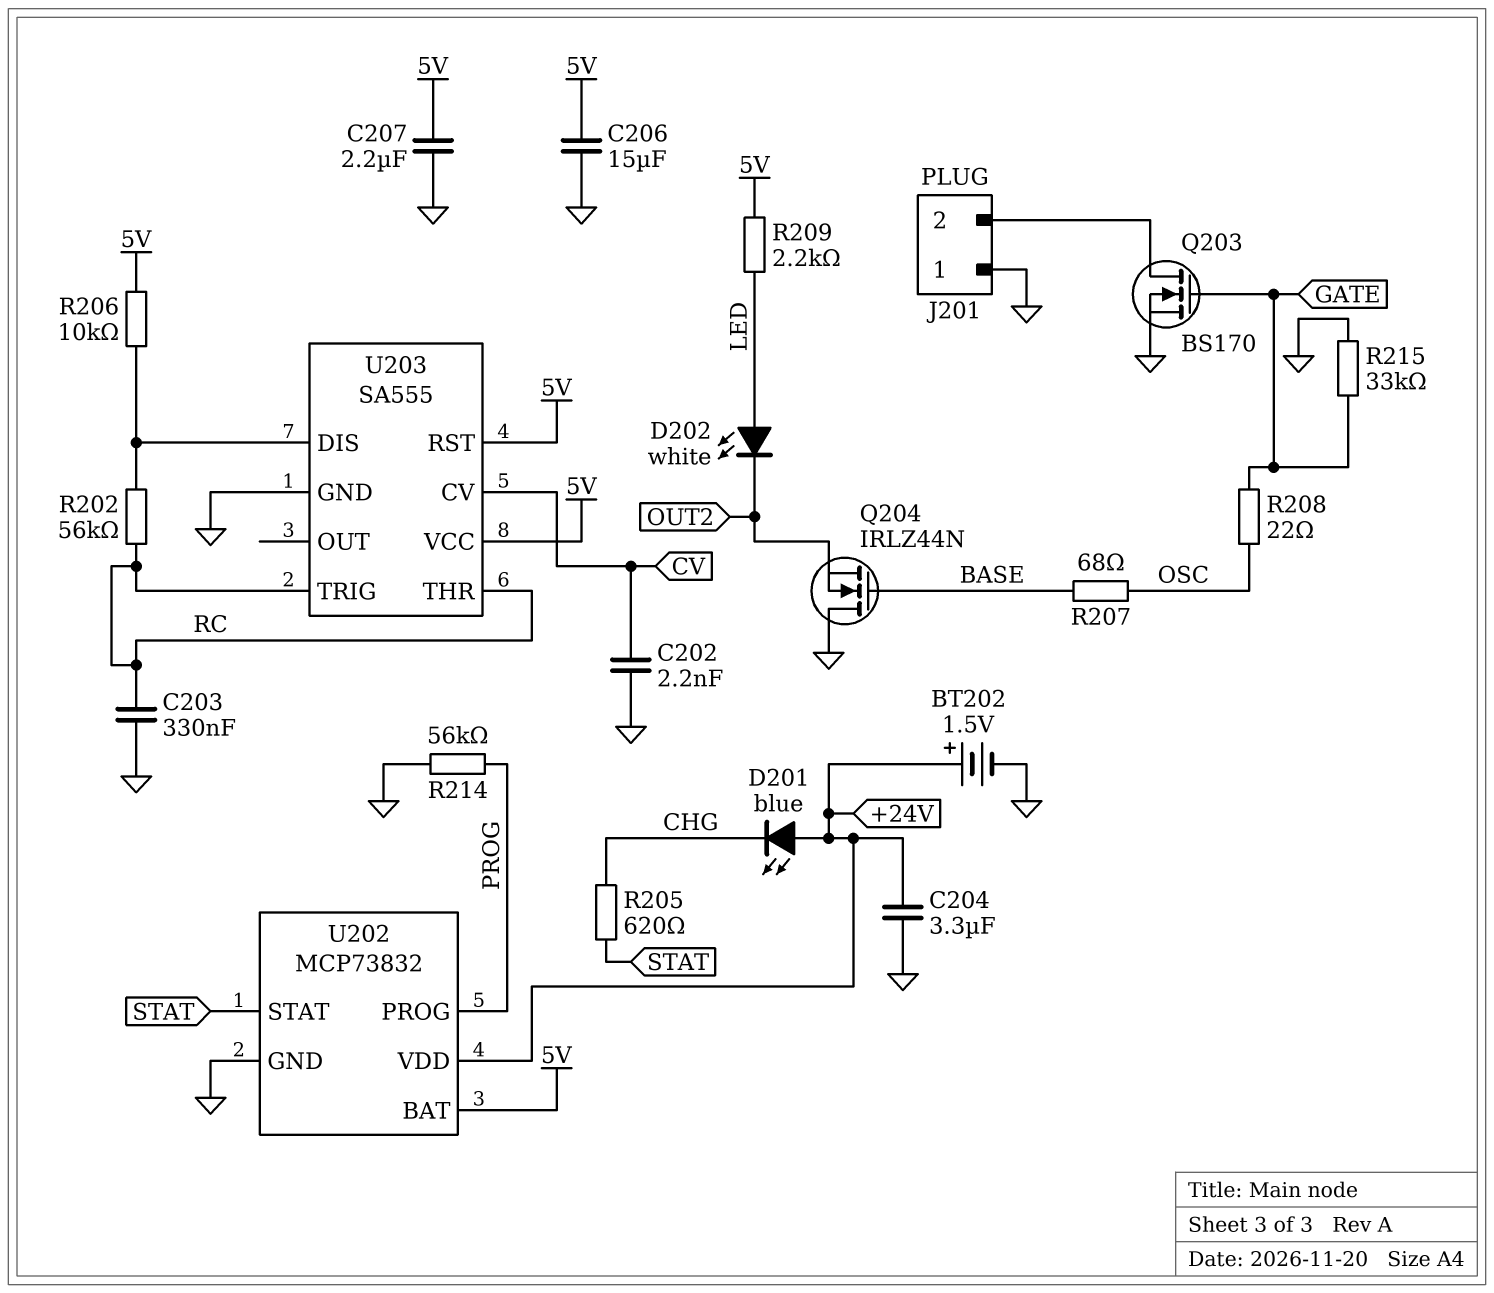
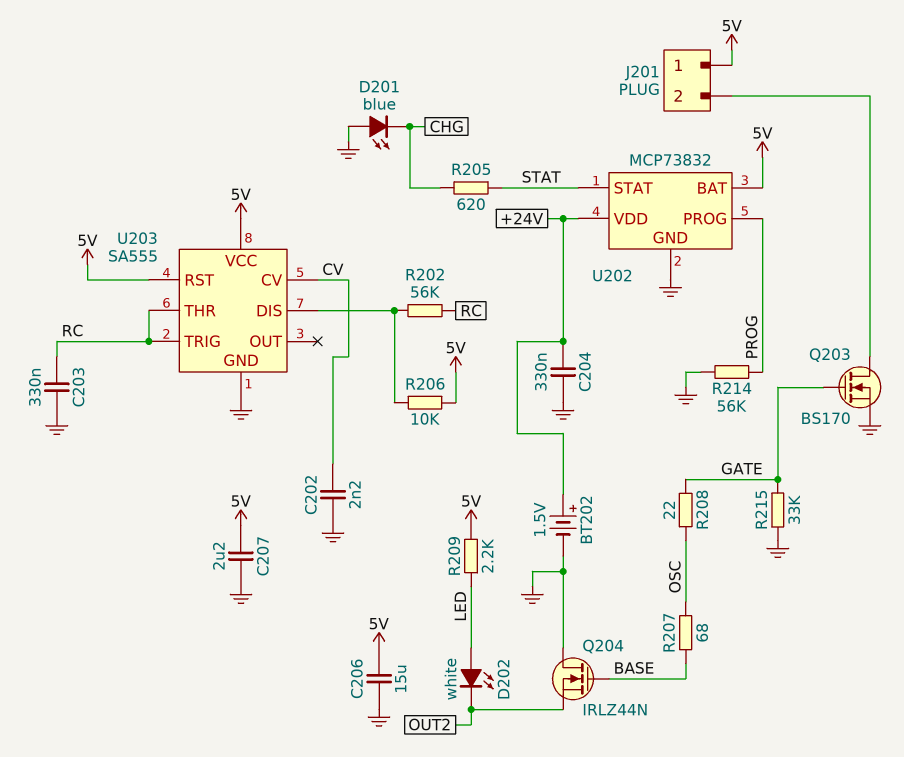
C204: 3.3uF (+24V, GND) -> 330nF (+24V, GND)
D201: LED blue (A +24V, K CHG) -> LED blue (A GND, K CHG)
J201 pin 1: GND -> 5V

